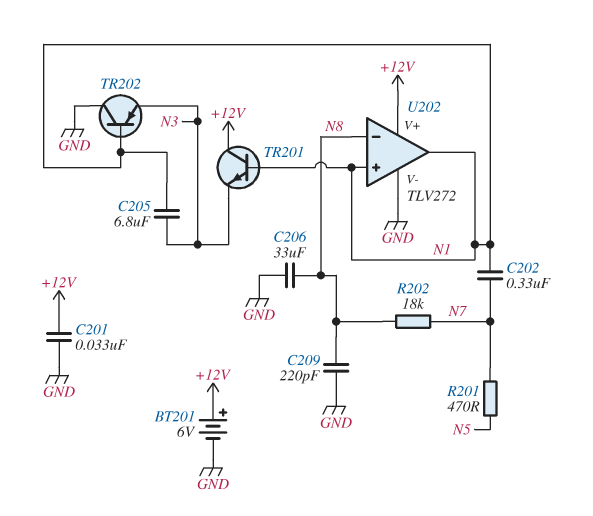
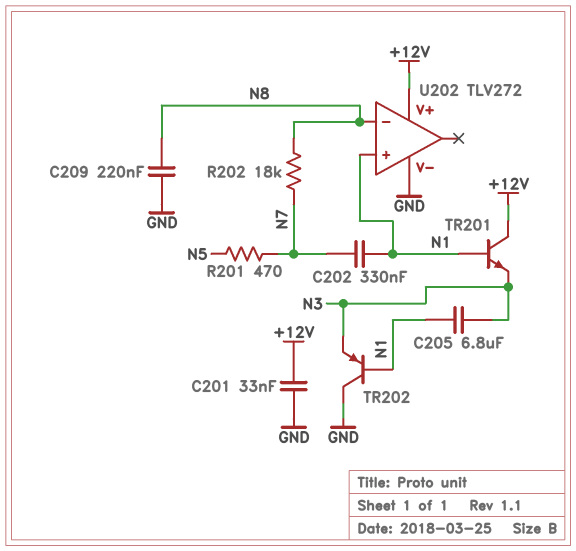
BT201: 6V (plus +12V, minus GND) -> none
C206: 33uF (GND, N8) -> none
C209: 220pF (GND, N8) -> 220nF (GND, N8)
U202 pin out: N1 -> none

